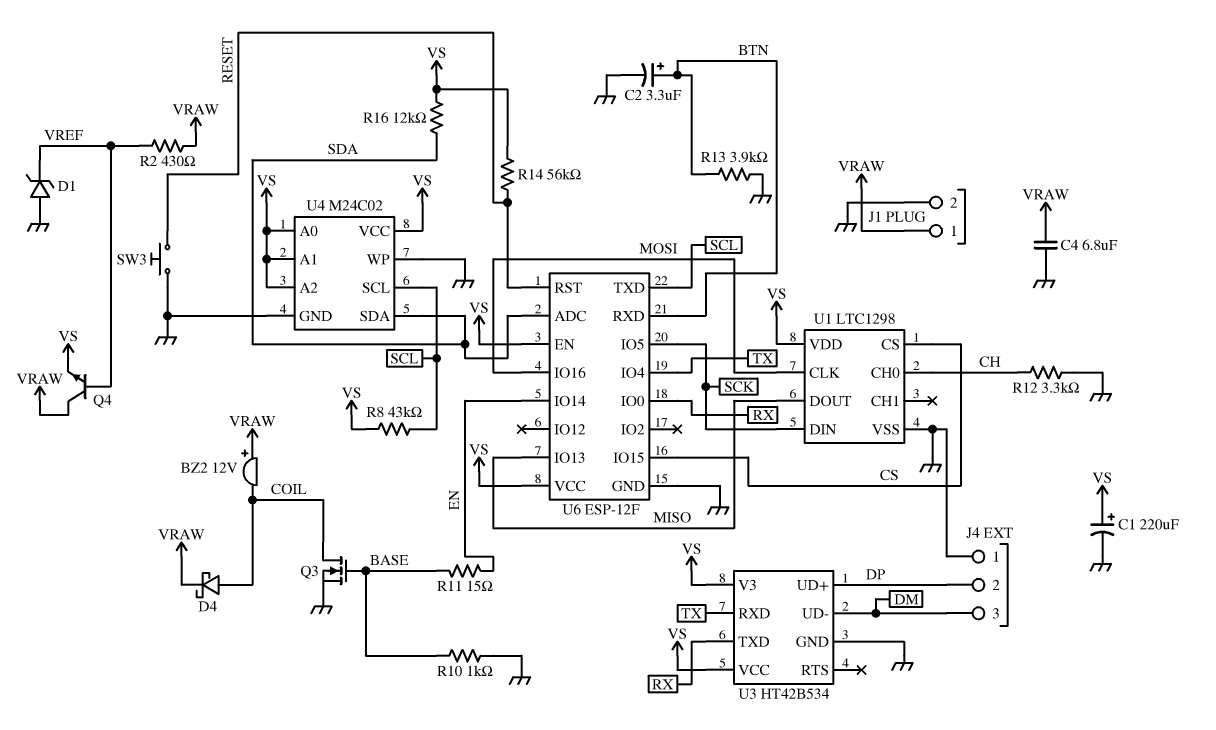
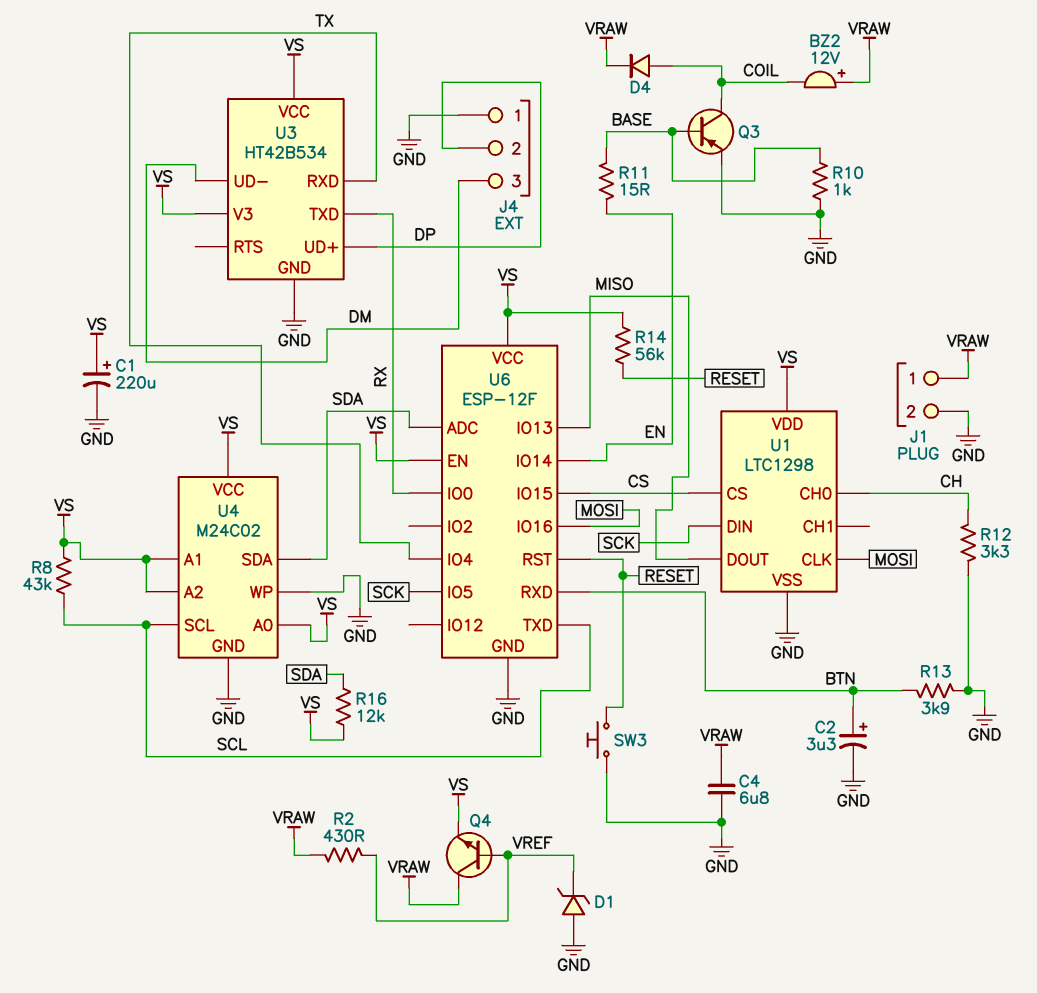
D4: schottky (A COIL, K VRAW) -> diode (A COIL, K VRAW)
Q3: NMOS (G BASE, D COIL, S GND) -> PNP (B BASE, C COIL, E GND)

